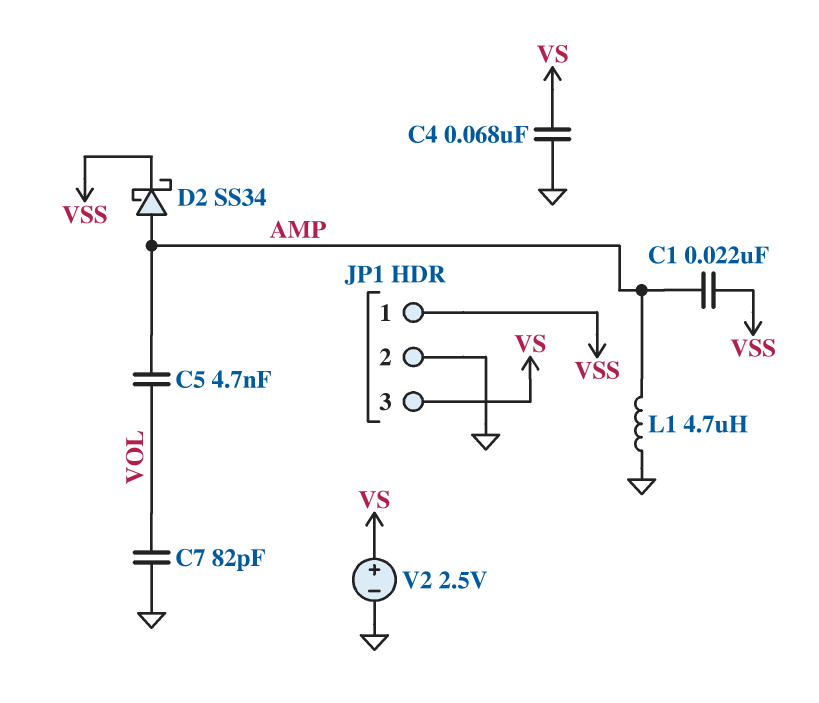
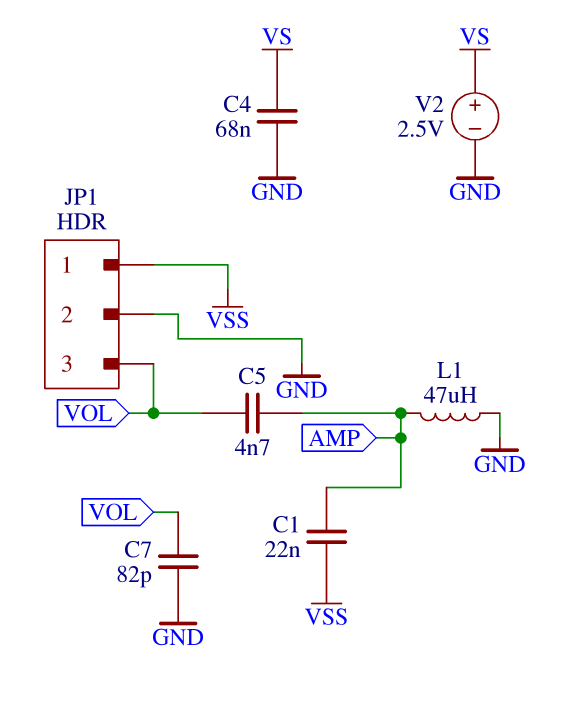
D2: schottky SS34 (A AMP, K VSS) -> none
JP1 pin 3: VS -> VOL
L1: 4.7uH (AMP, GND) -> 47uH (AMP, GND)

